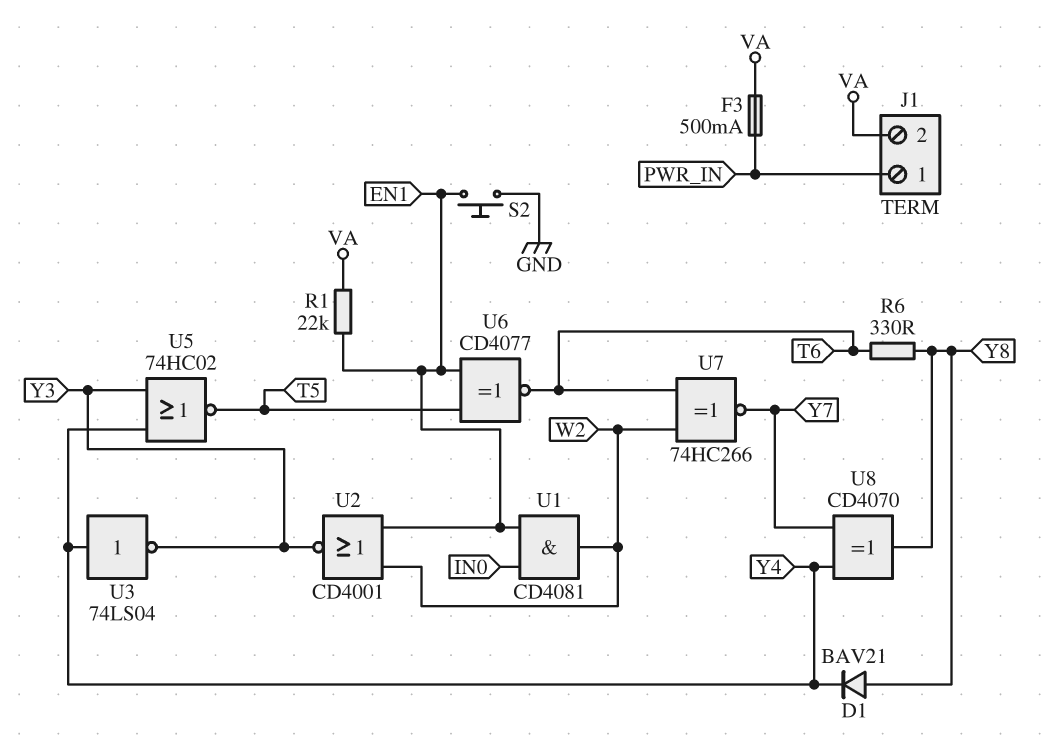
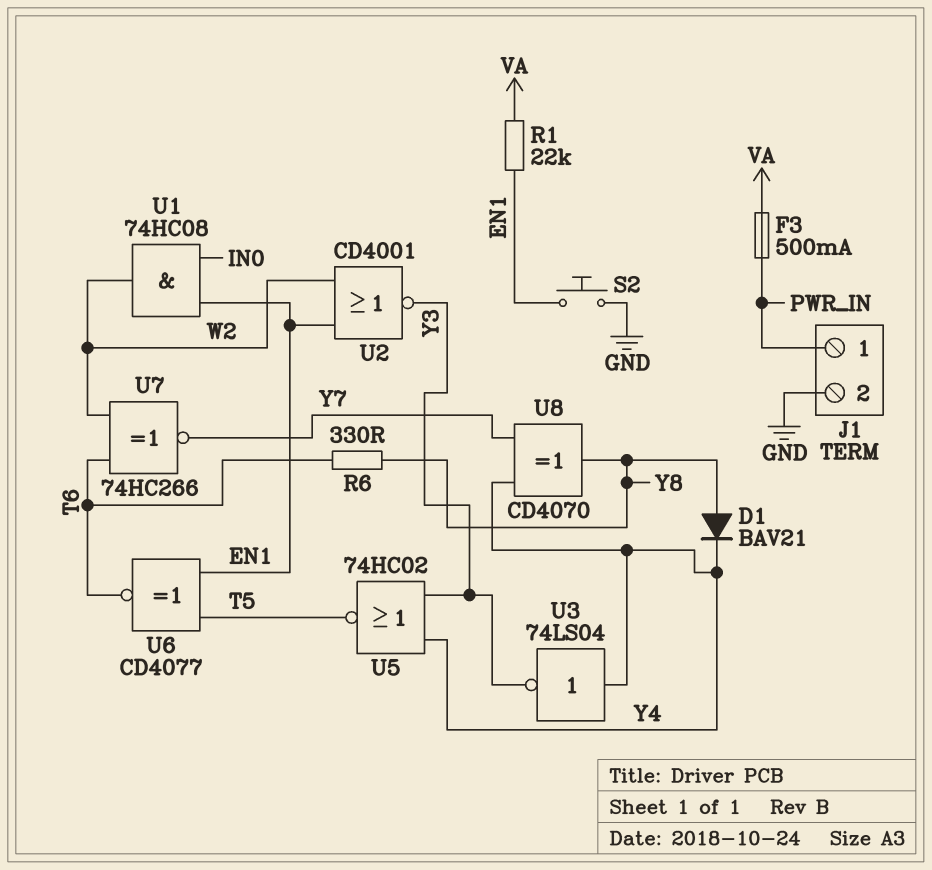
J1 pin 2: VA -> GND
U1: AND CD4081 (in EN1, in IN0, out W2) -> AND 74HC08 (in EN1, in IN0, out W2)

